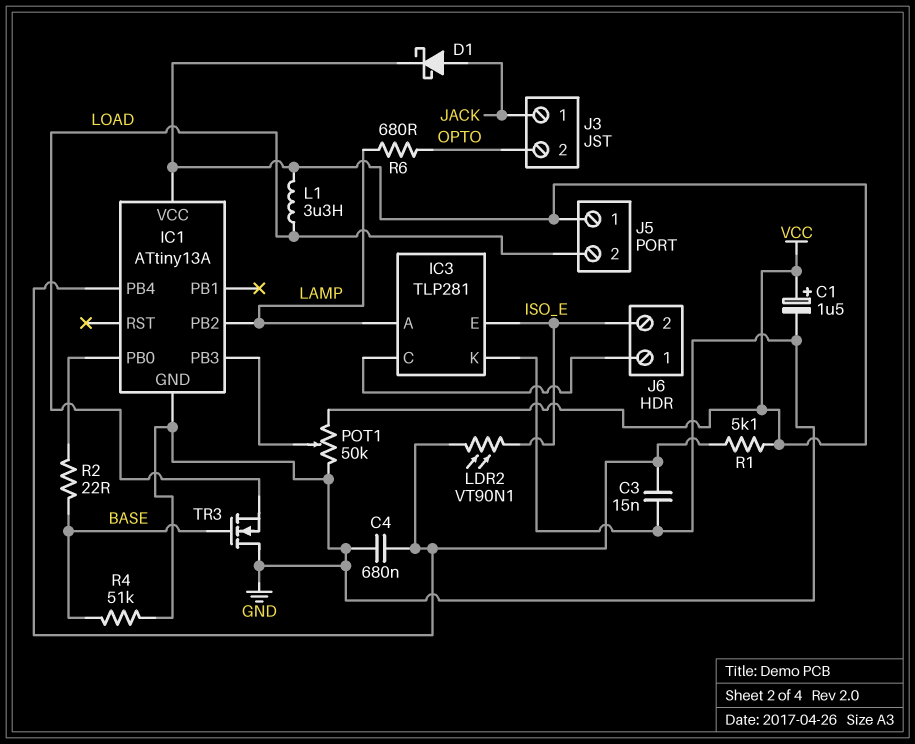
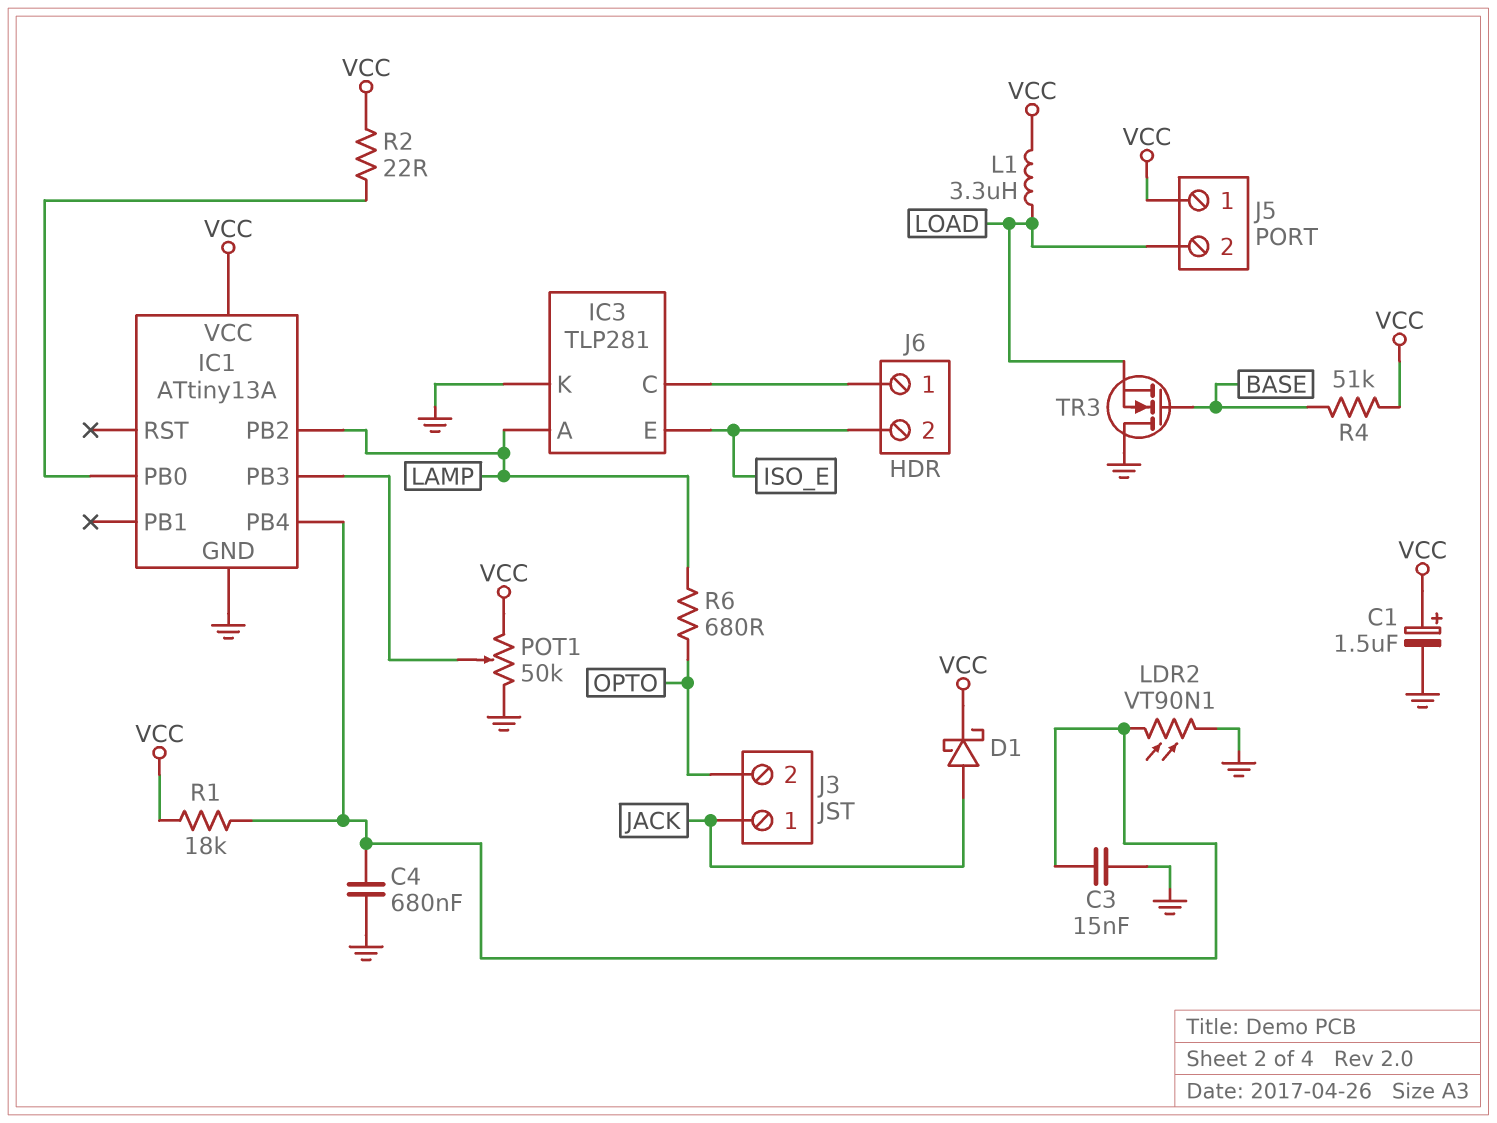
LDR2: VT90N1 (IC1/PB4, ISO_E) -> VT90N1 (GND, IC1/PB4)
R1: 5.1k (IC1/PB4, VCC) -> 18k (IC1/PB4, VCC)
R2: 22 (BASE, IC1/PB0) -> 22 (IC1/PB0, VCC)
R4: 51k (BASE, GND) -> 51k (BASE, VCC)

